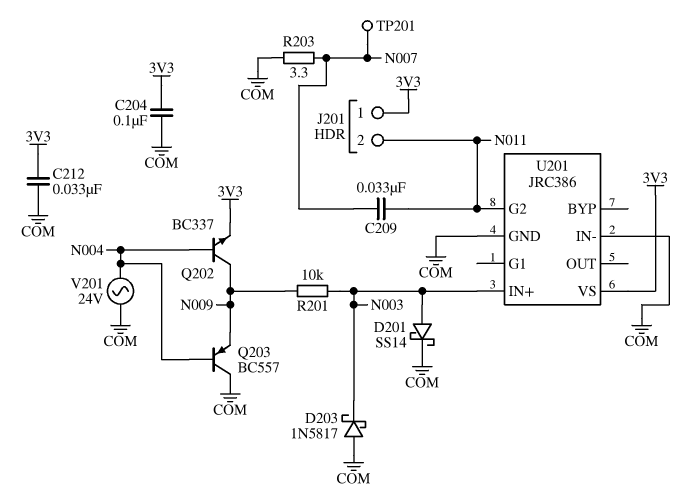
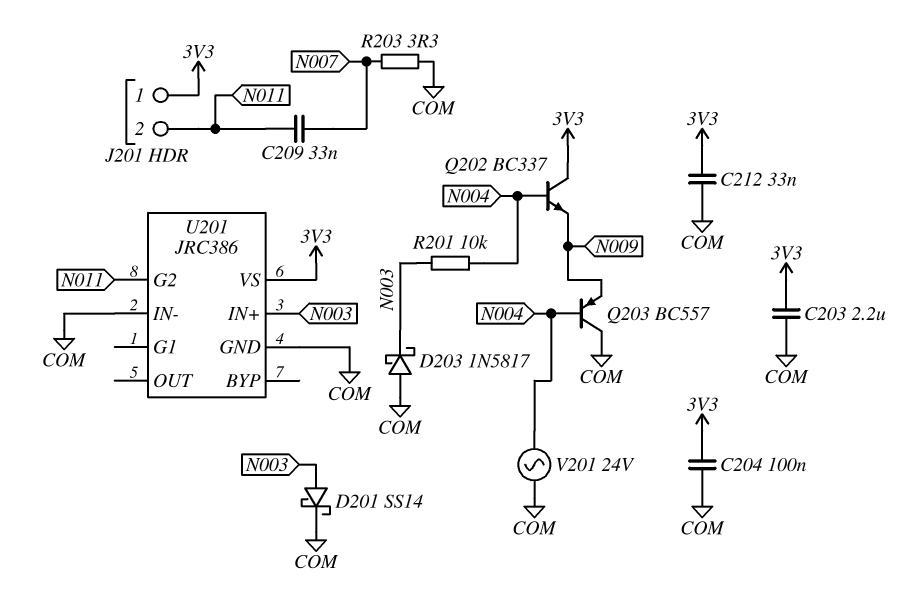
C203: none -> 2.2uF (3V3, COM)
Q202: NPN BC337 (B N004, C N009, E 3V3) -> NPN BC337 (B N004, C 3V3, E N009)
R201: 10k (N003, N009) -> 10k (N003, N004)
TP201: test point (N007) -> none

